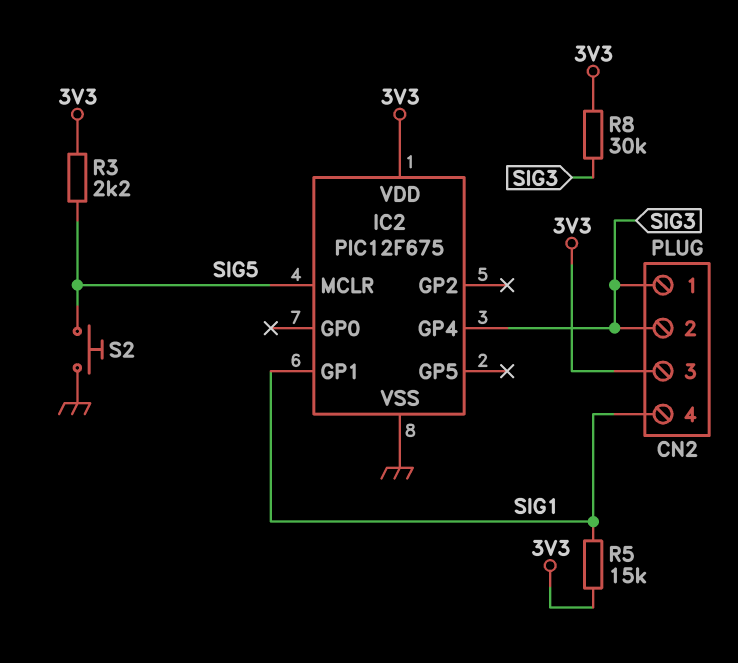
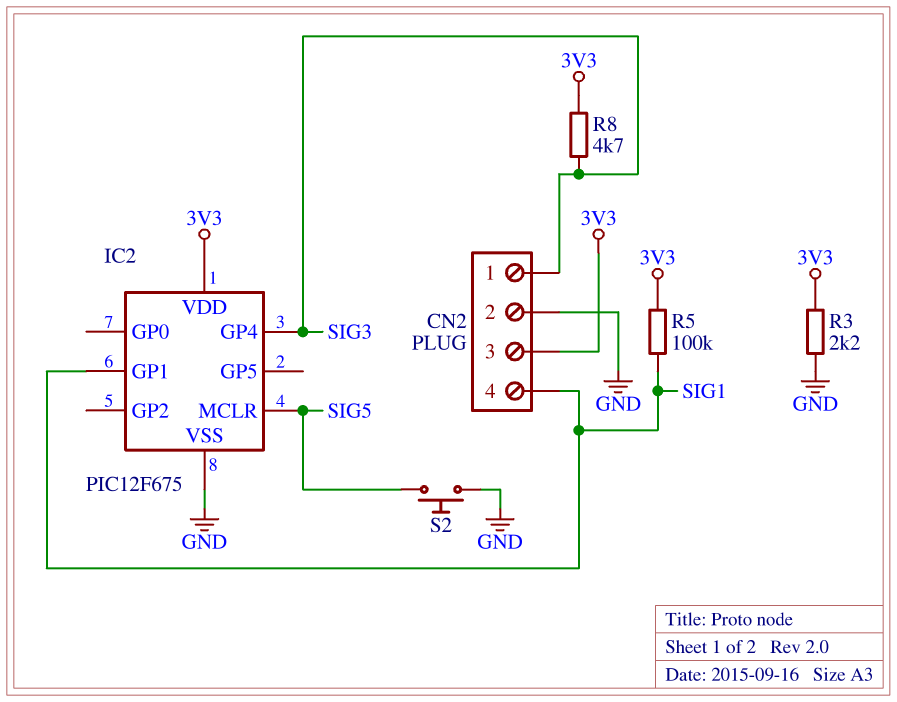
CN2 pin 2: SIG3 -> GND
R3: 2.2k (3V3, SIG5) -> 2.2k (3V3, GND)
R5: 15k (3V3, SIG1) -> 100k (3V3, SIG1)
R8: 30k (3V3, SIG3) -> 4.7k (3V3, SIG3)

